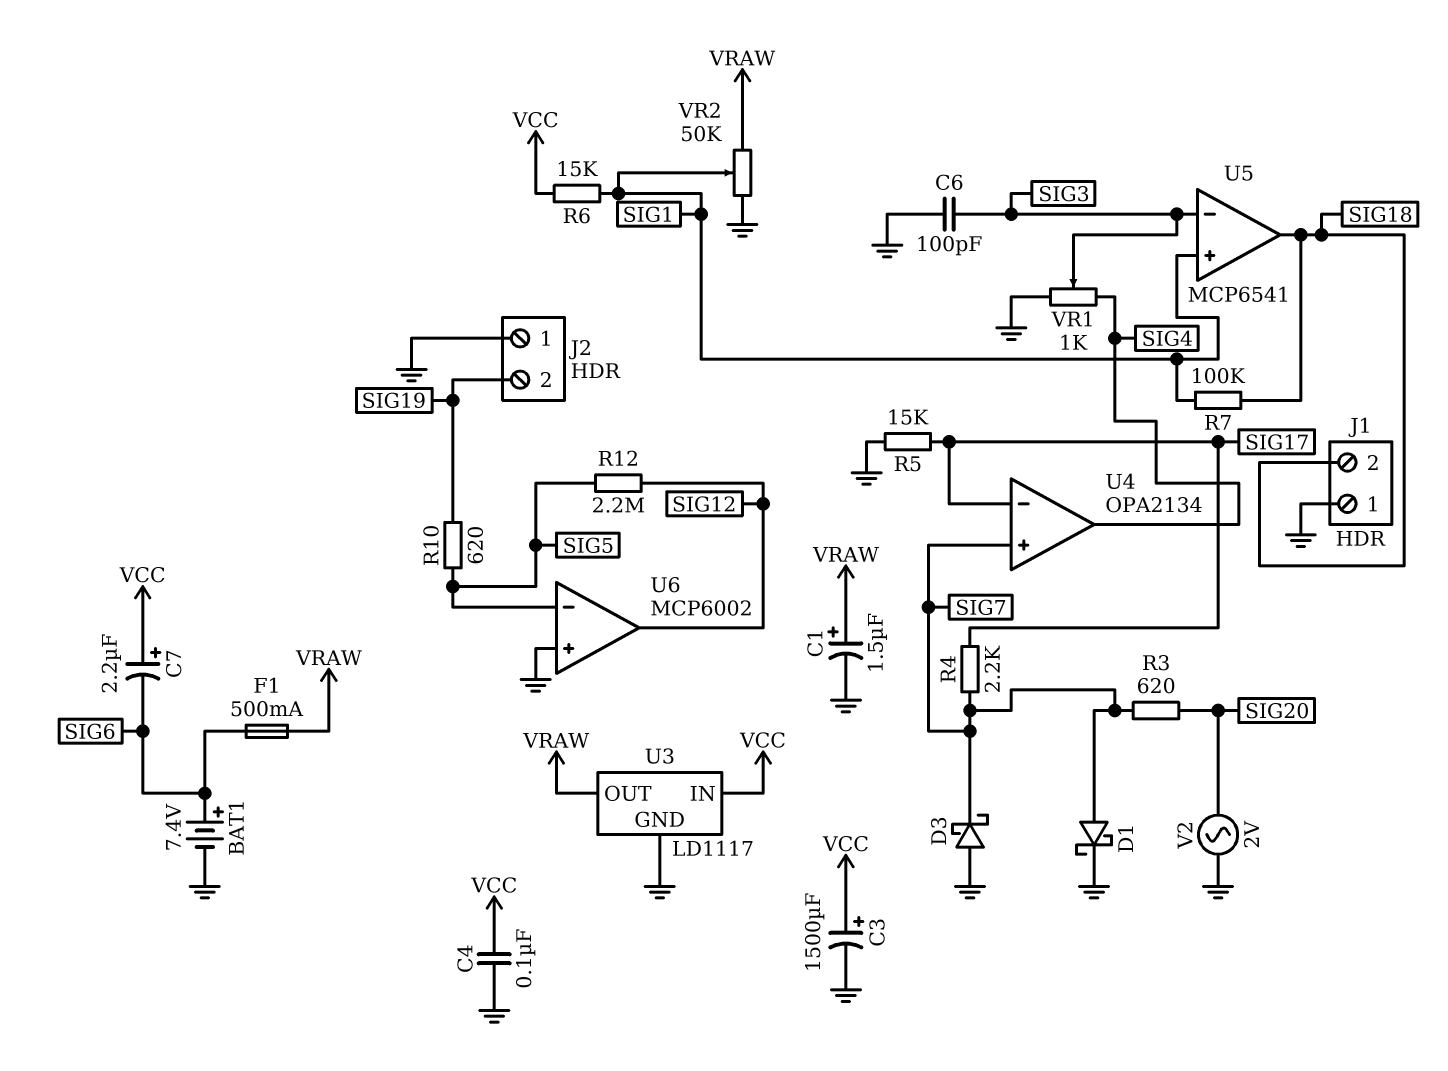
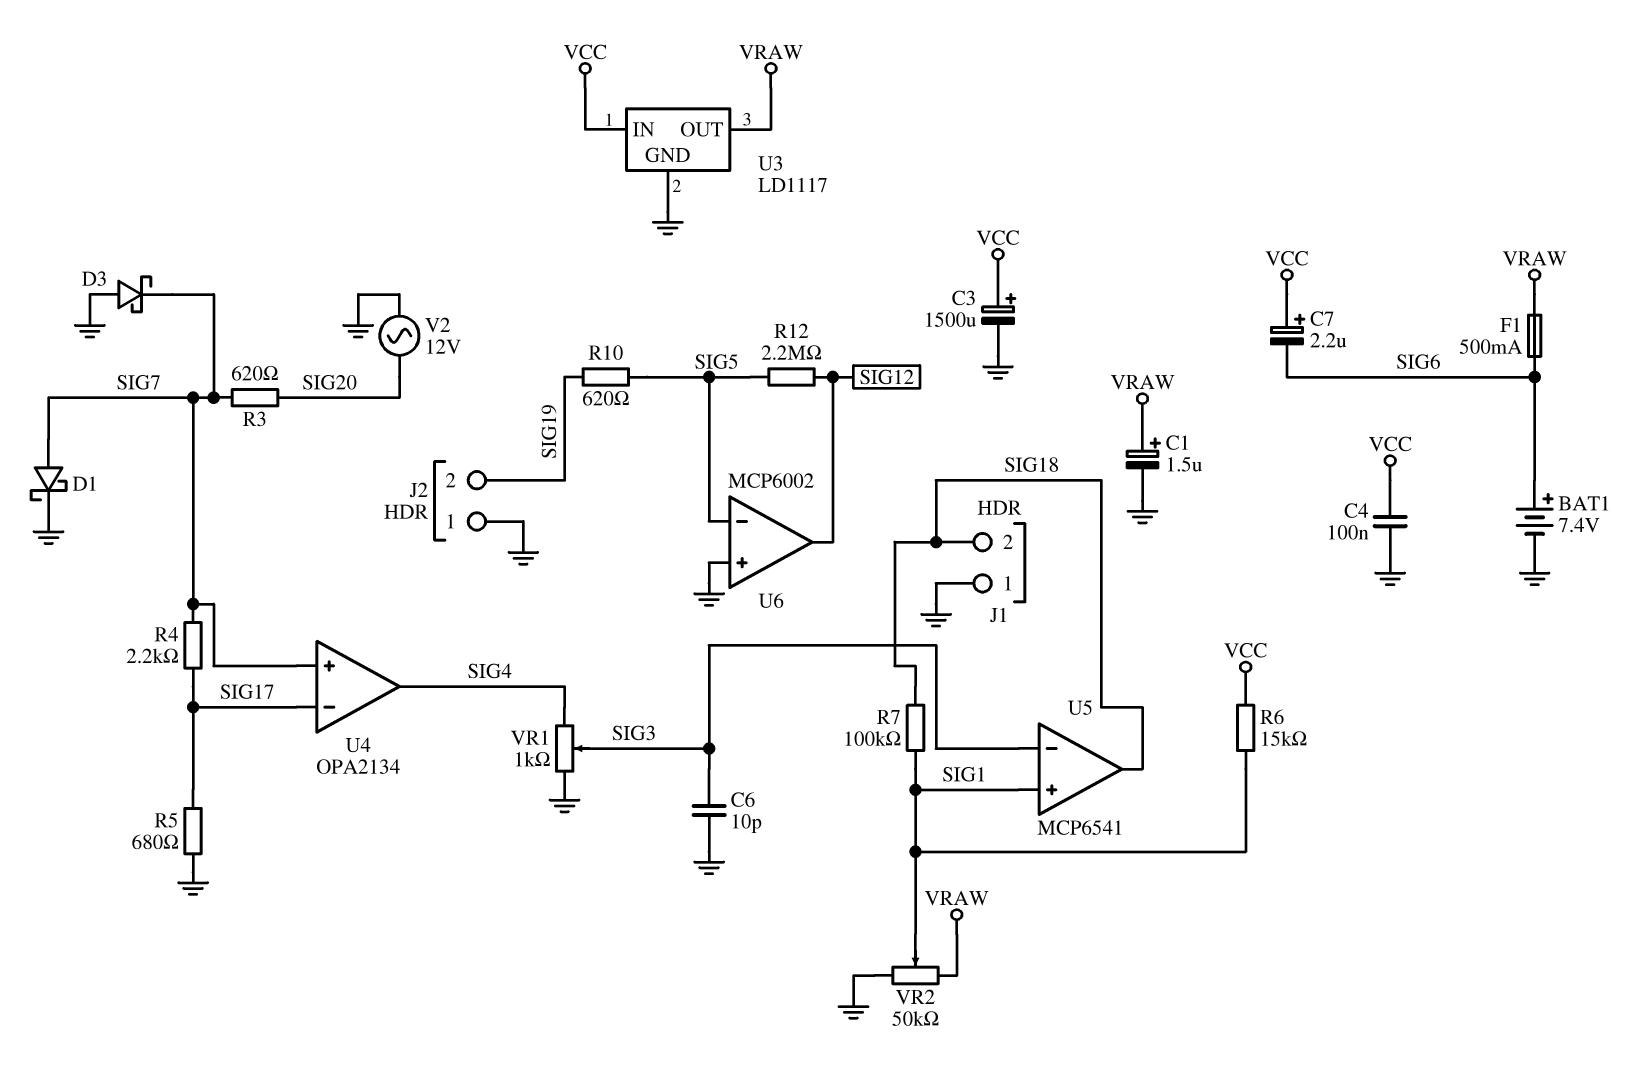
C6: 100pF (GND, SIG3) -> 10pF (GND, SIG3)
R5: 15k (GND, SIG17) -> 680 (GND, SIG17)
V2: AC 2V (GND, SIG20) -> AC 12V (GND, SIG20)

